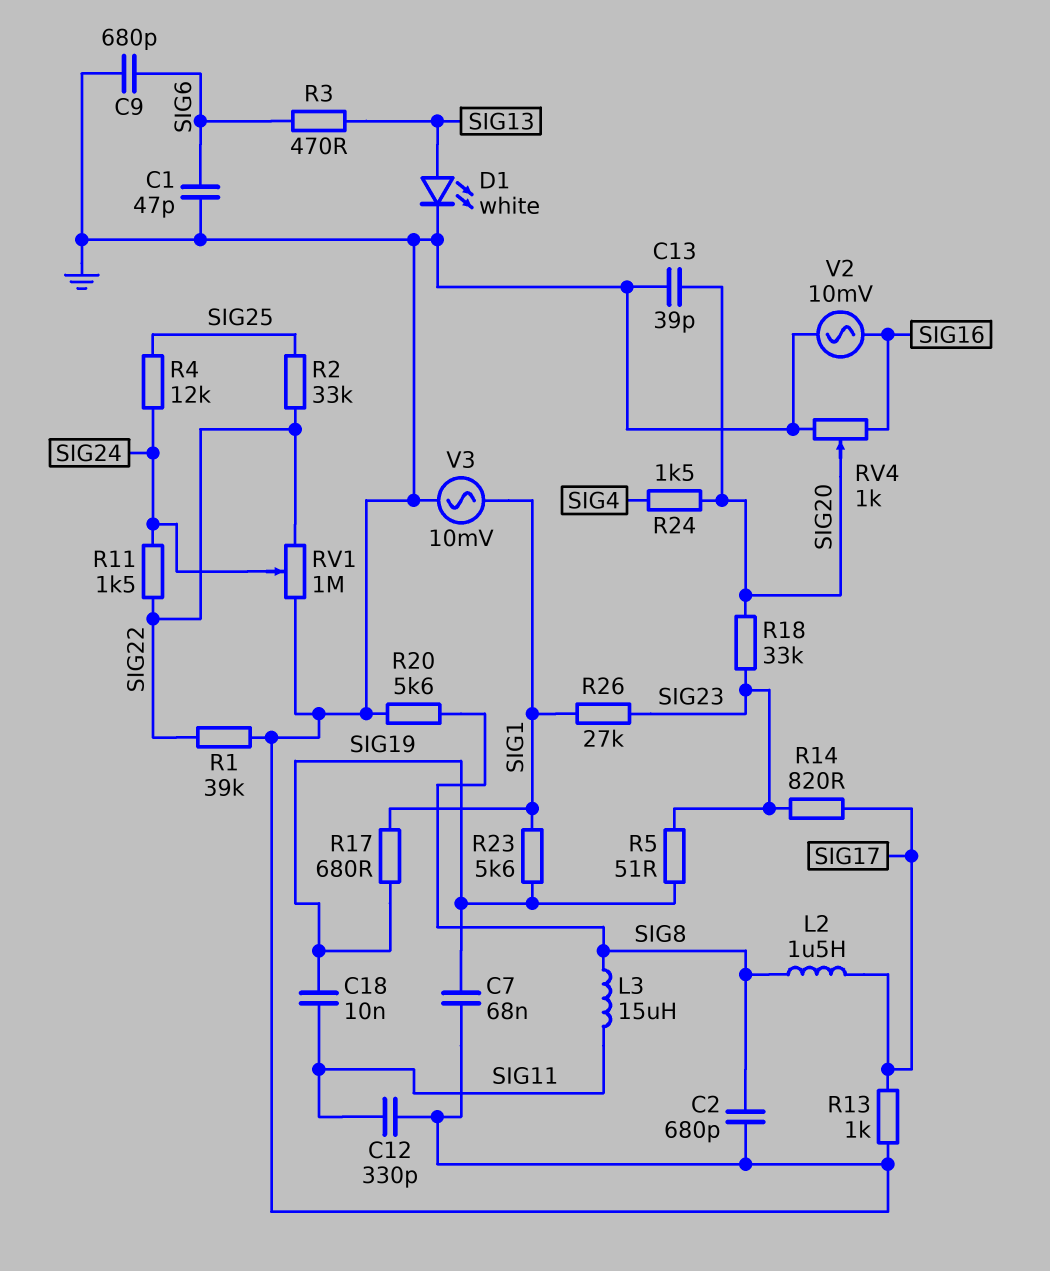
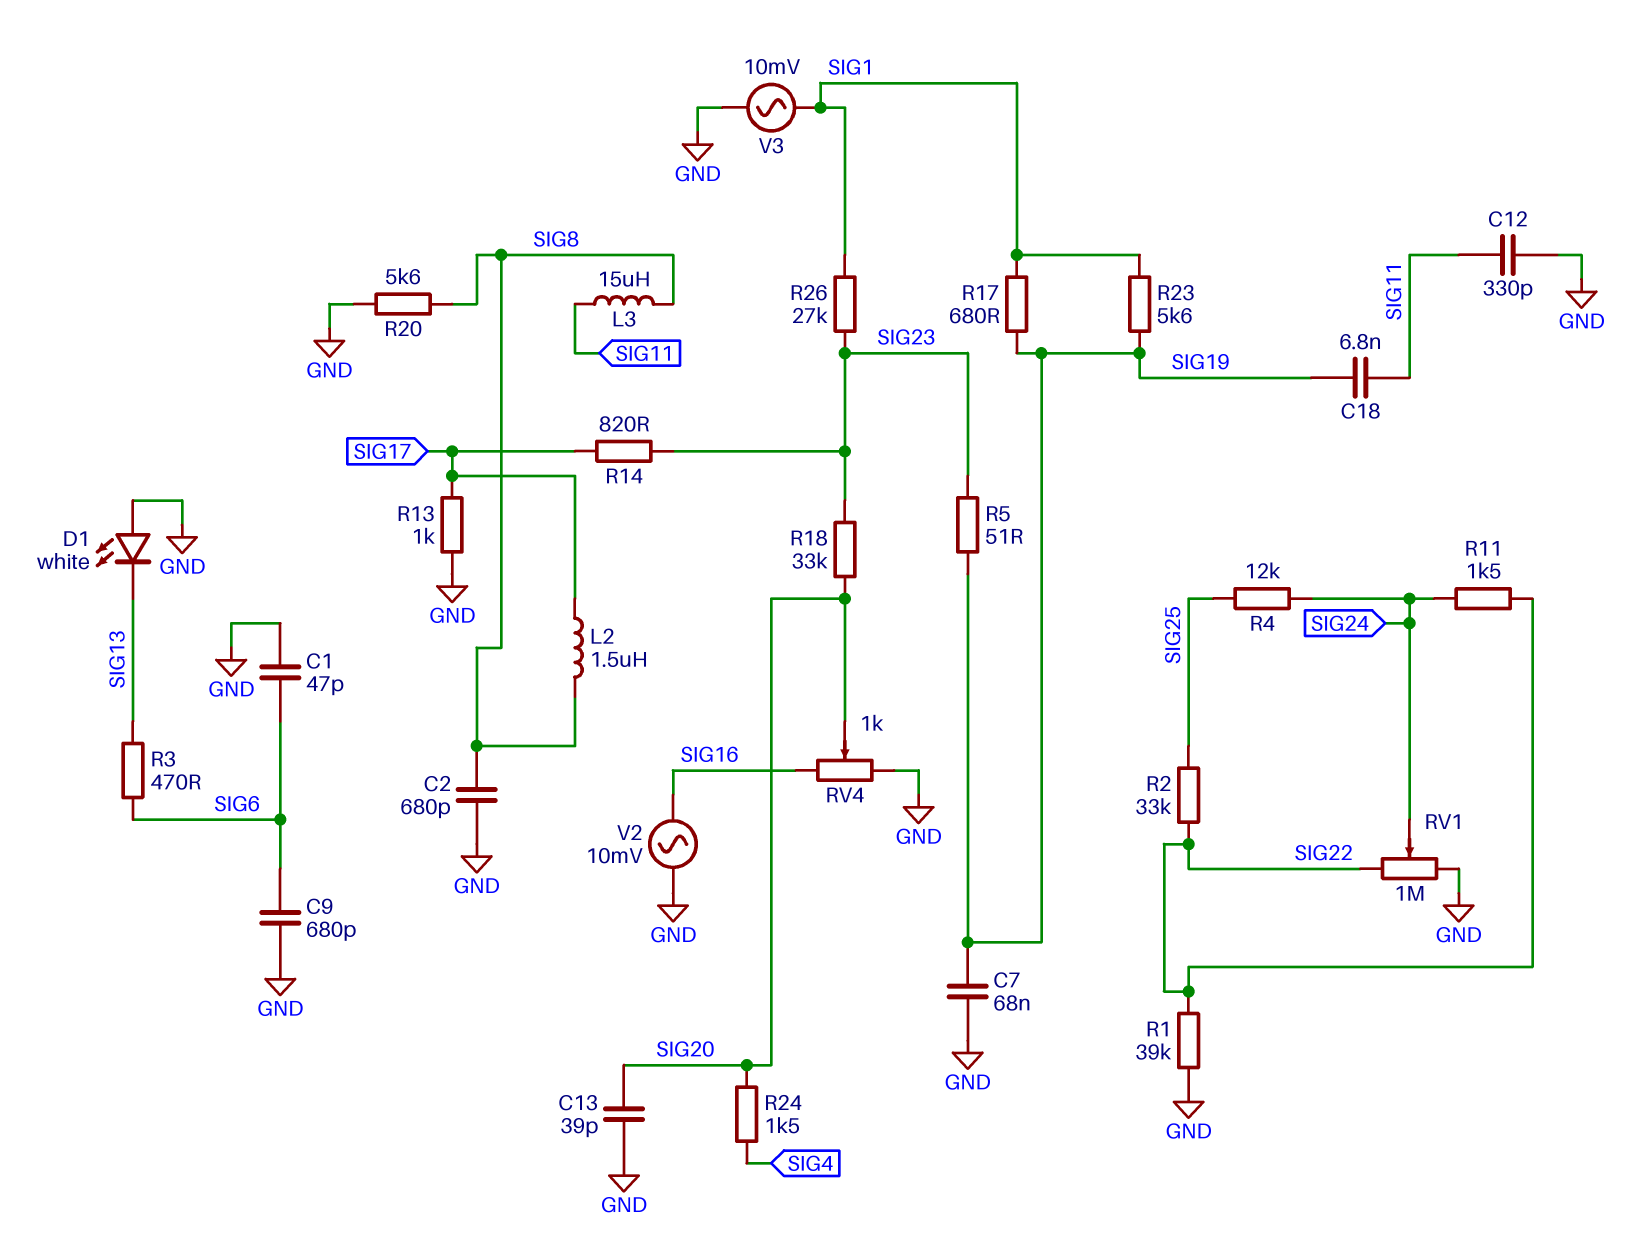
C18: 10nF (SIG11, SIG19) -> 6.8nF (SIG11, SIG19)
D1: LED white (A SIG13, K GND) -> LED white (A GND, K SIG13)

